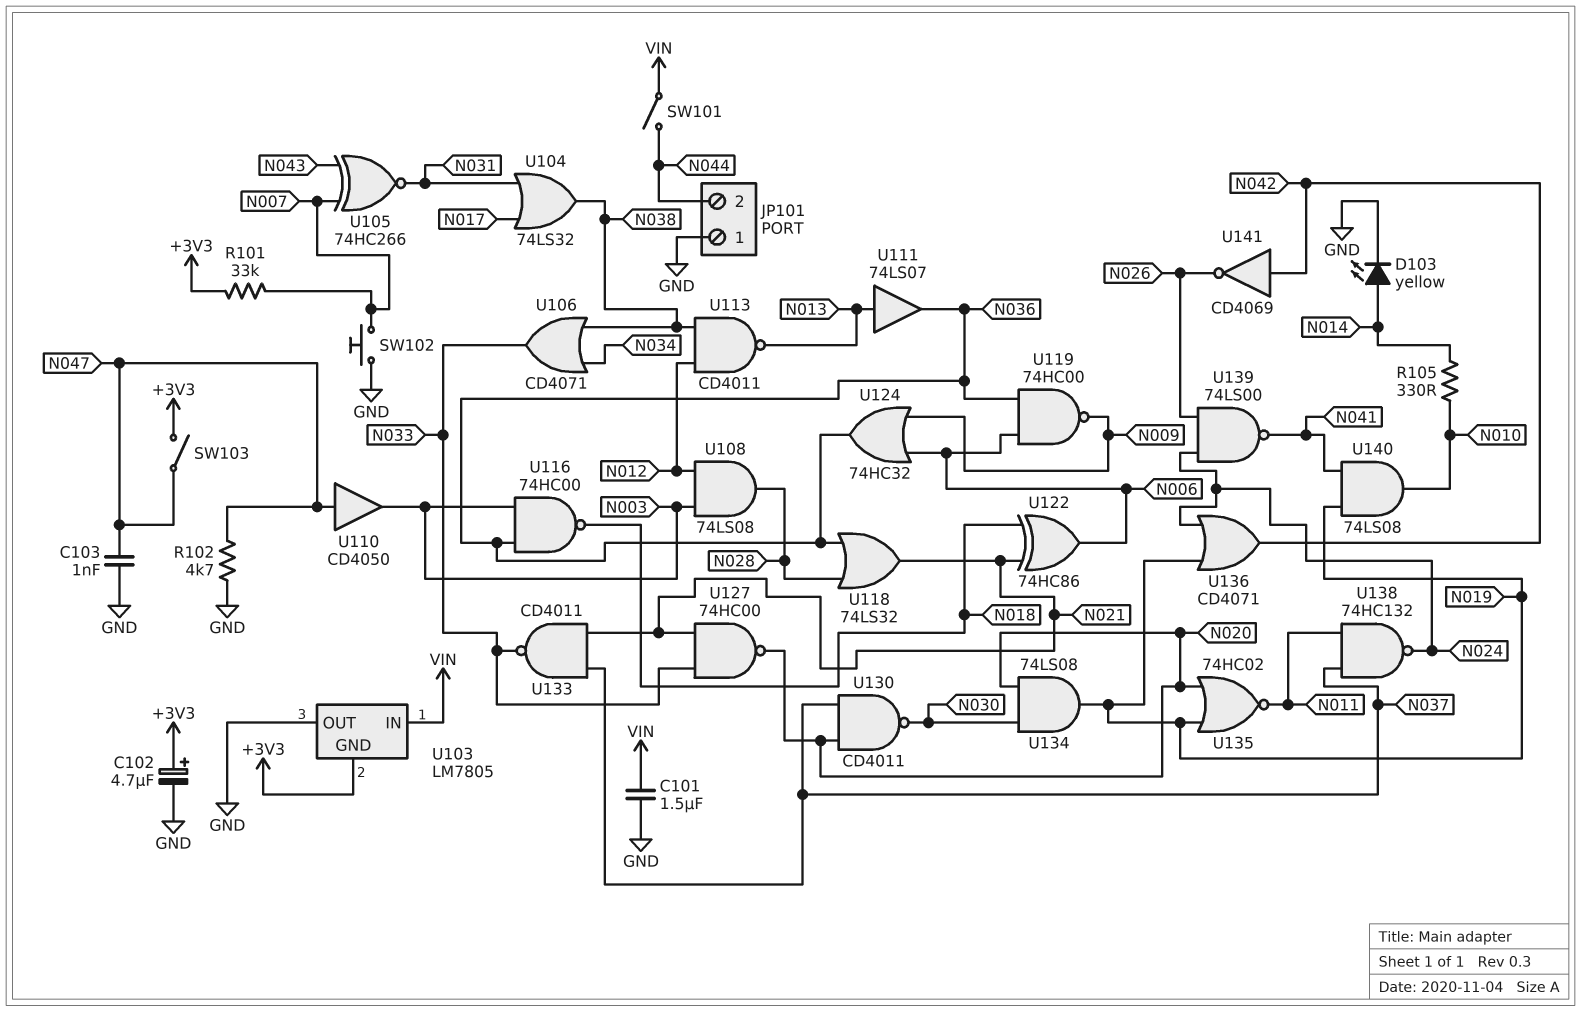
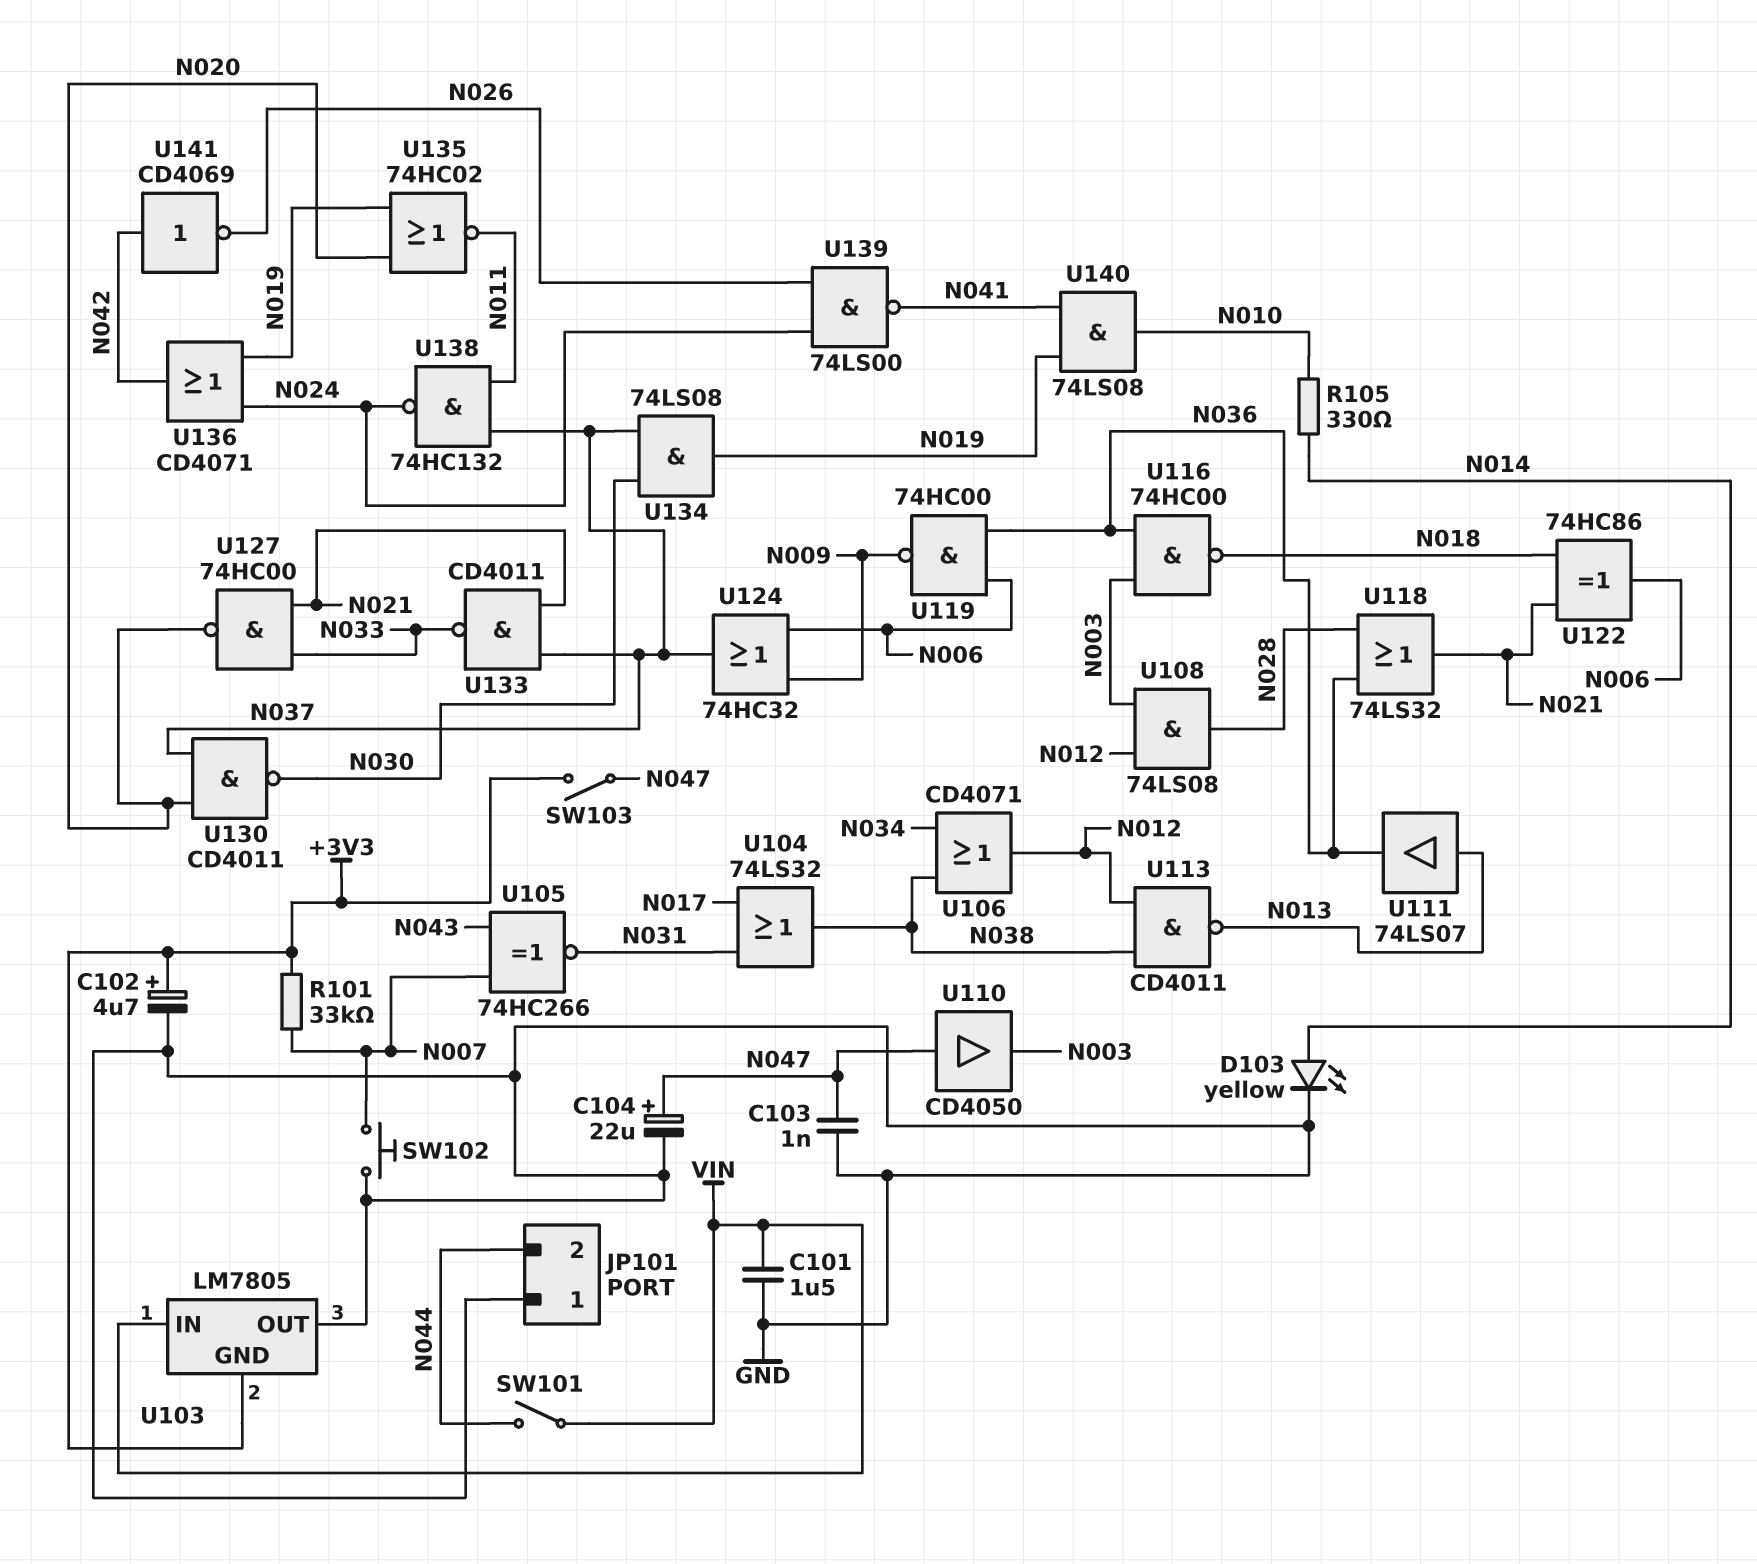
C104: none -> 22uF (plus N047, minus GND)
R102: 4.7k (GND, N047) -> none
U106: OR CD4071 (in N034, in N038, out N033) -> OR CD4071 (in N034, in N038, out N012)
U124: OR 74HC32 (in N006, in N009, out N036) -> OR 74HC32 (in N006, in N009, out N037)
U134: AND 74LS08 (in N020, in N030, out N019) -> AND 74LS08 (in N030, in N037, out N019)

